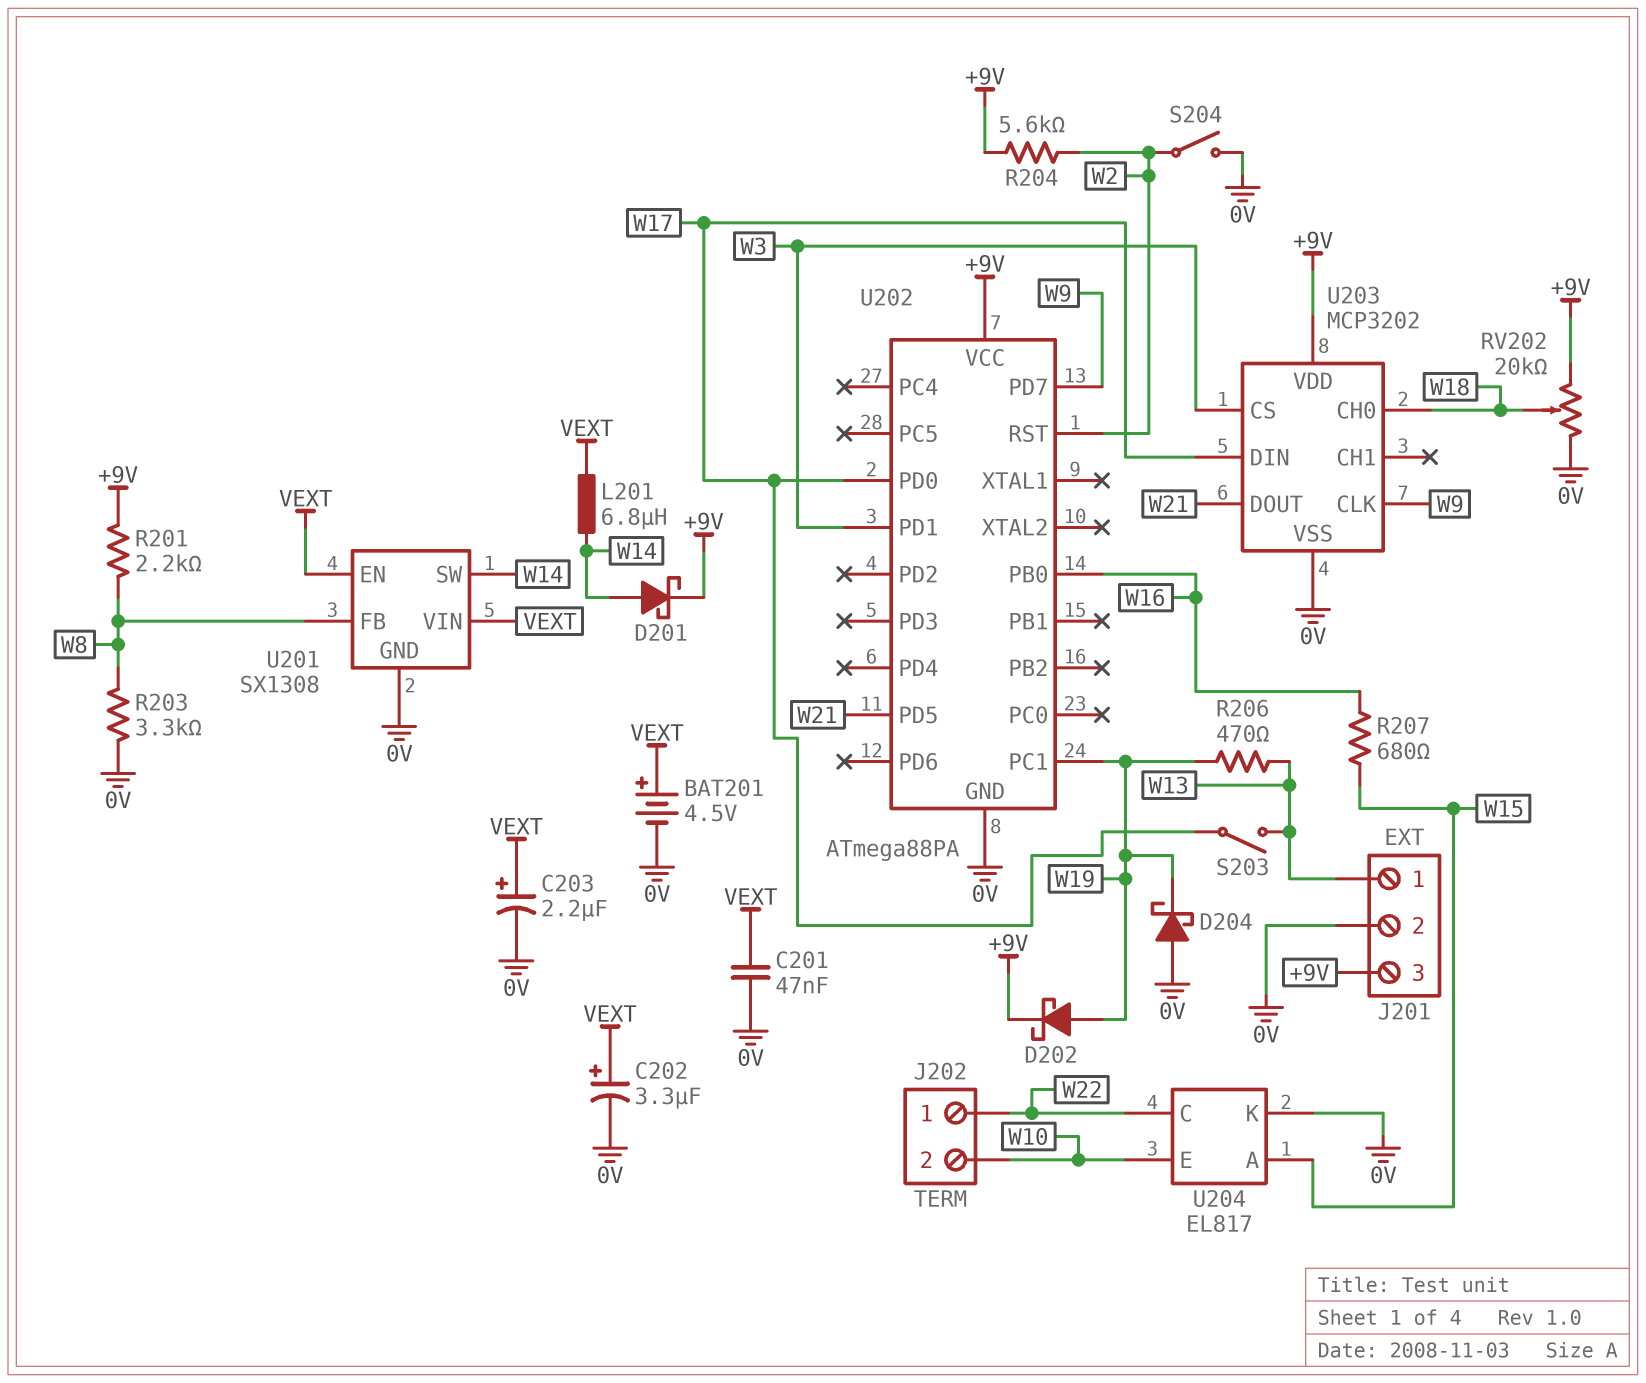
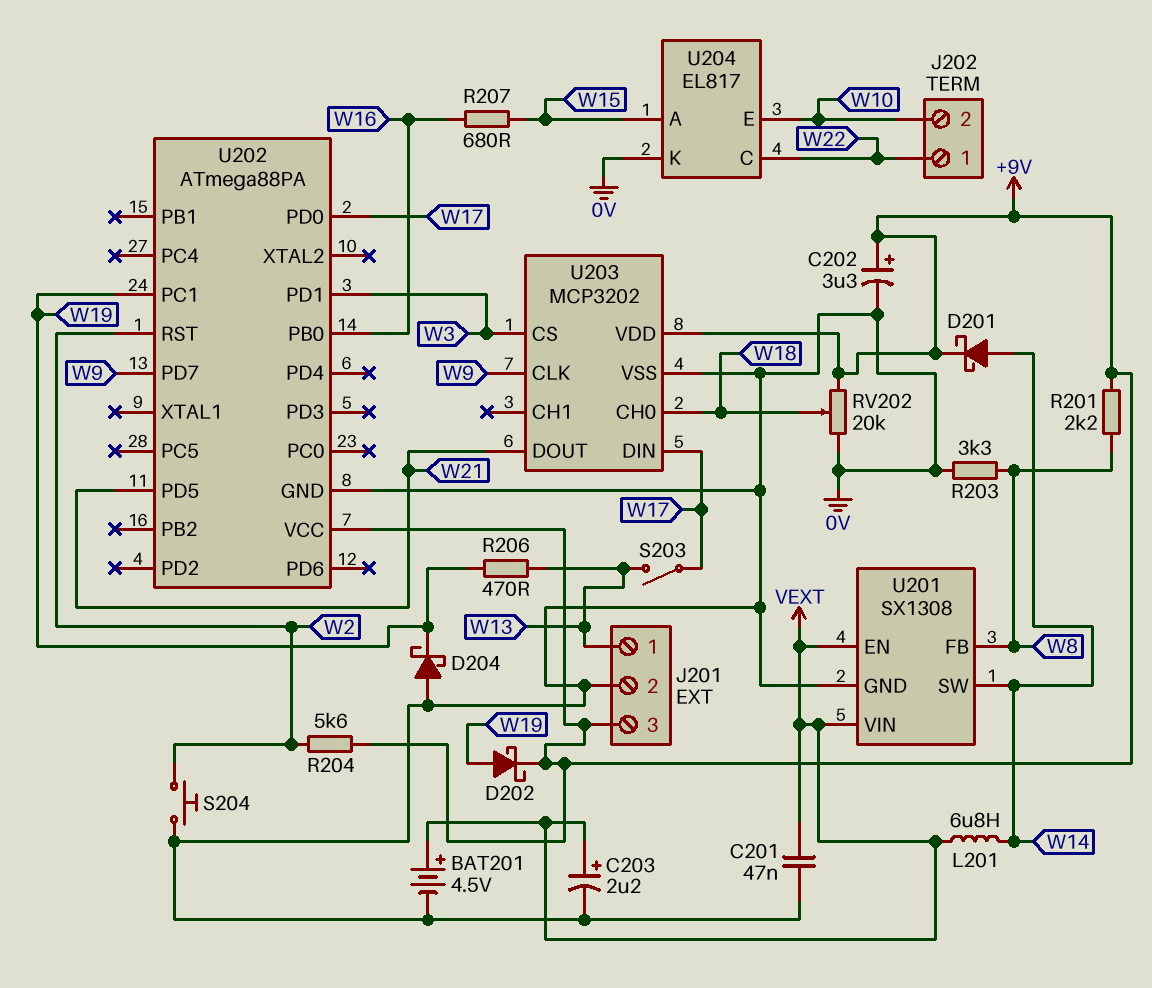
C202: 3.3uF (plus VEXT, minus 0V) -> 3.3uF (plus +9V, minus 0V)
S204: switch (0V, W2) -> button (0V, W2)

